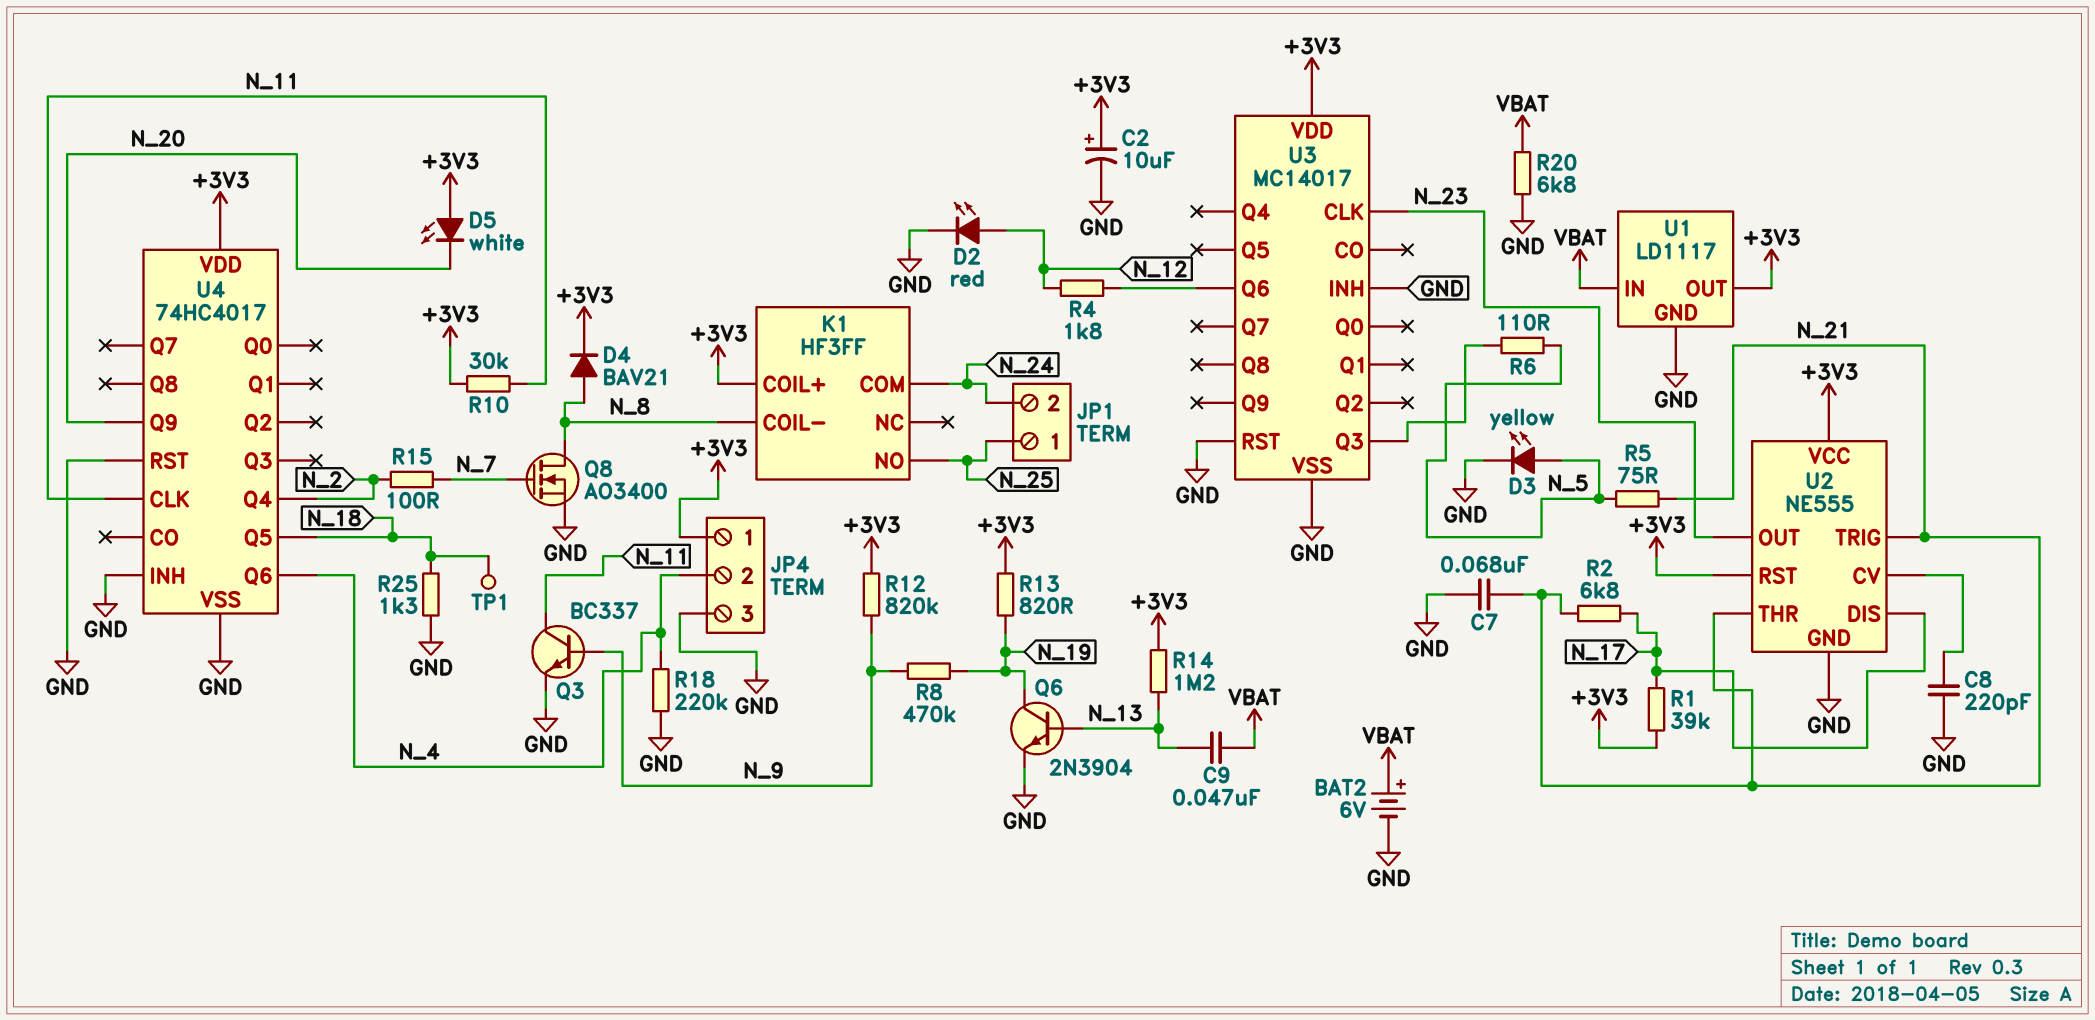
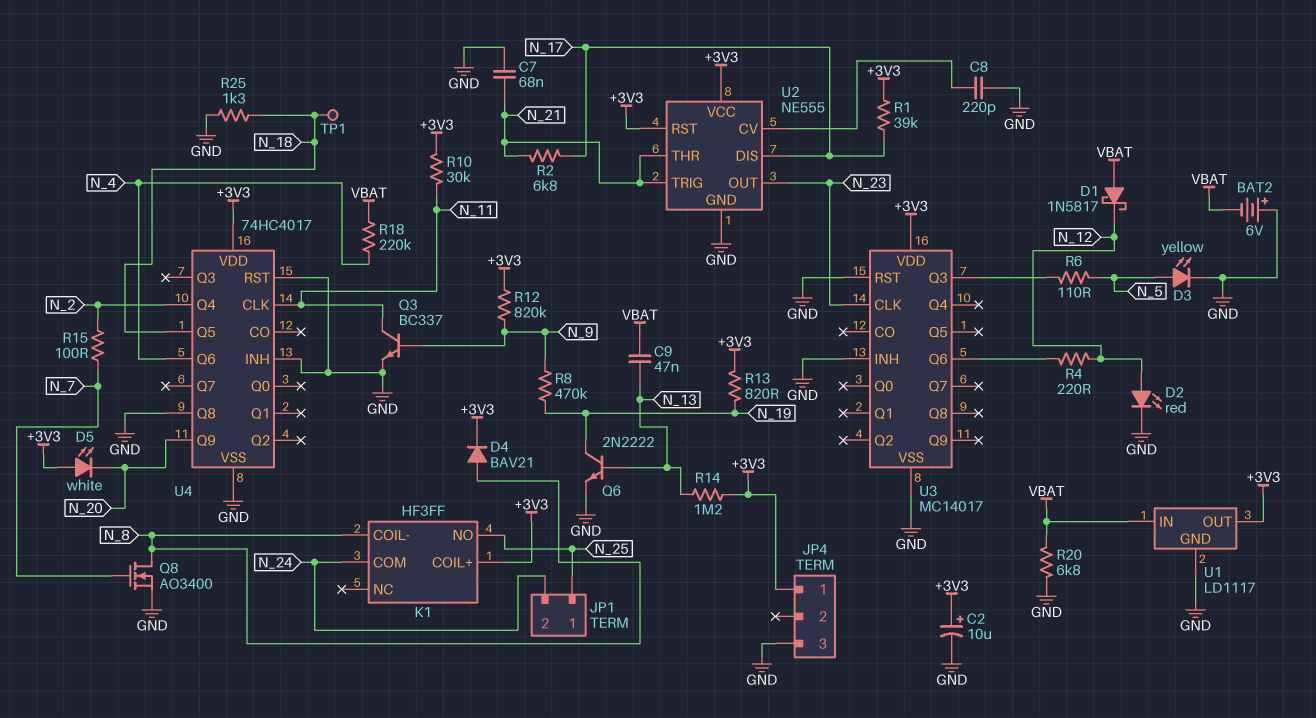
BAT2: 6V (plus VBAT, minus GND) -> 6V (plus GND, minus VBAT)
D1: none -> schottky 1N5817 (A VBAT, K N_12)
JP4 pin 2: N_4 -> none
Q6: NPN 2N3904 (B N_13, C N_19, E GND) -> NPN 2N2222 (B N_13, C N_19, E GND)
R4: 1.8k (N_12, U3/Q6) -> 220 (N_12, U3/Q6)
R5: 75 (N_5, N_21) -> none
R18: 220k (GND, N_4) -> 220k (N_4, VBAT)
U4 pin Q8: none -> GND

